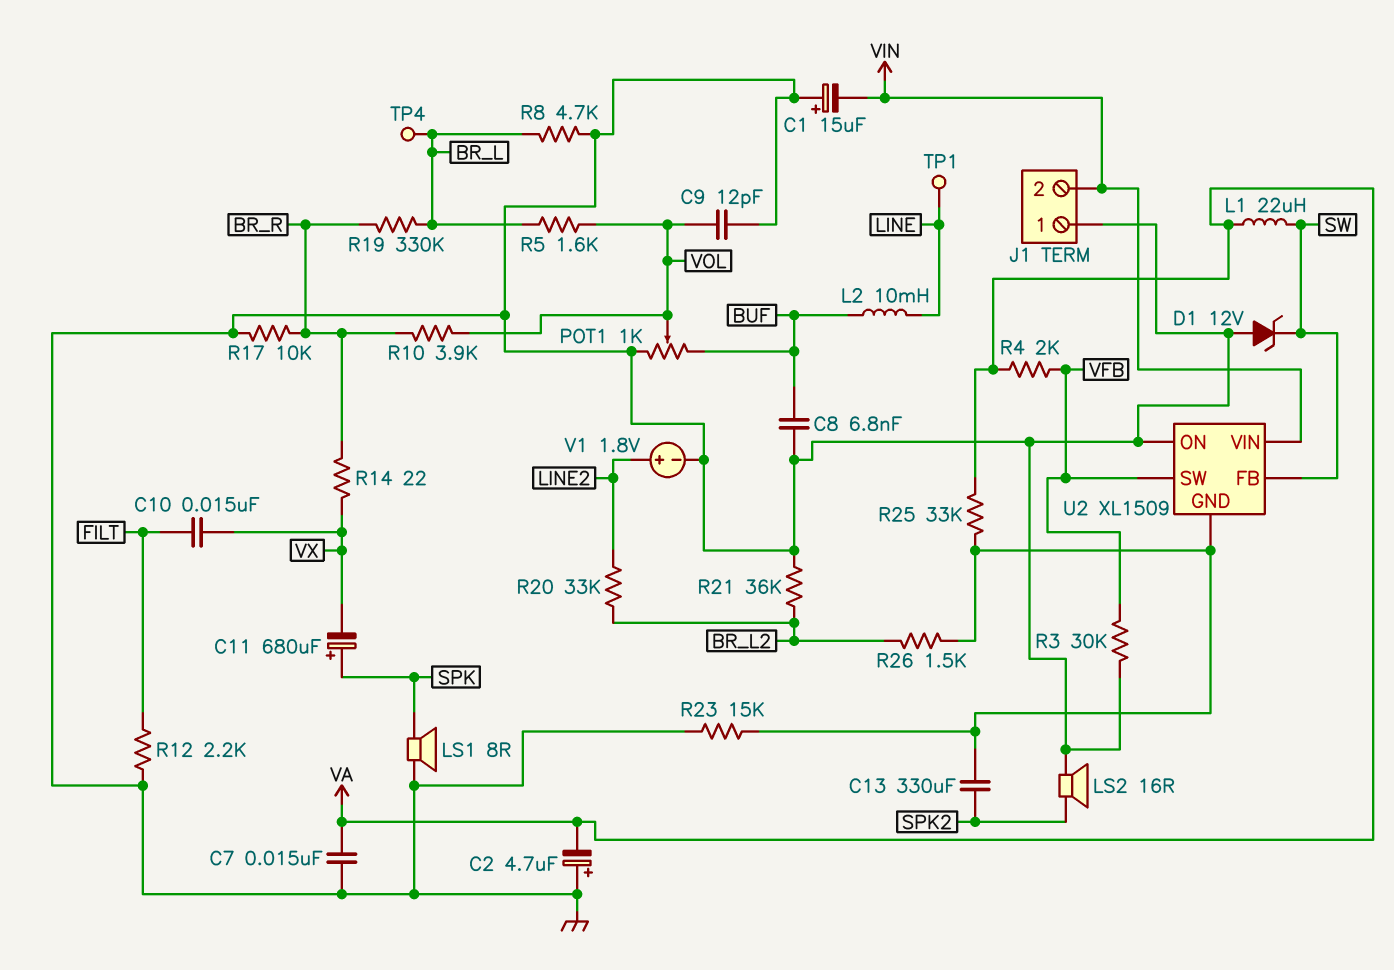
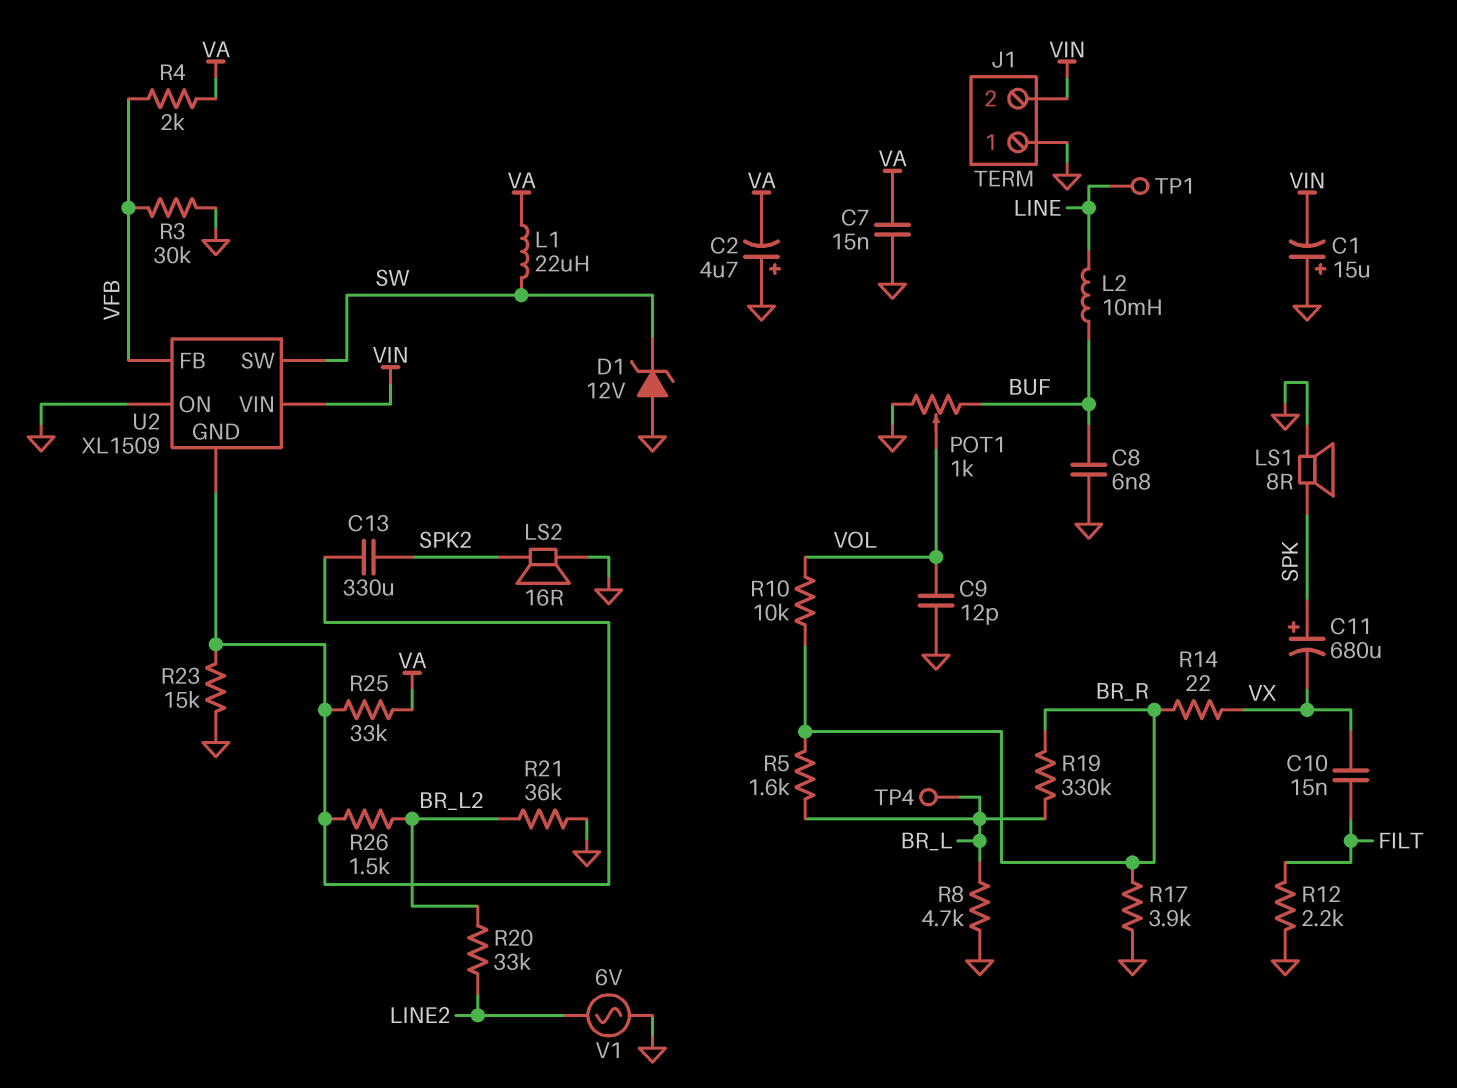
R5: 1.6k (BR_L, VOL) -> 1.6k (BR_L, BR_R)
R10: 3.9k (BR_R, VOL) -> 10k (BR_R, VOL)
R17: 10k (BR_R, GND) -> 3.9k (BR_R, GND)
U2 pin FB: SW -> VFB
U2 pin SW: VFB -> SW
V1: 1.8V (plus LINE2, minus GND) -> AC 6V (GND, LINE2)

